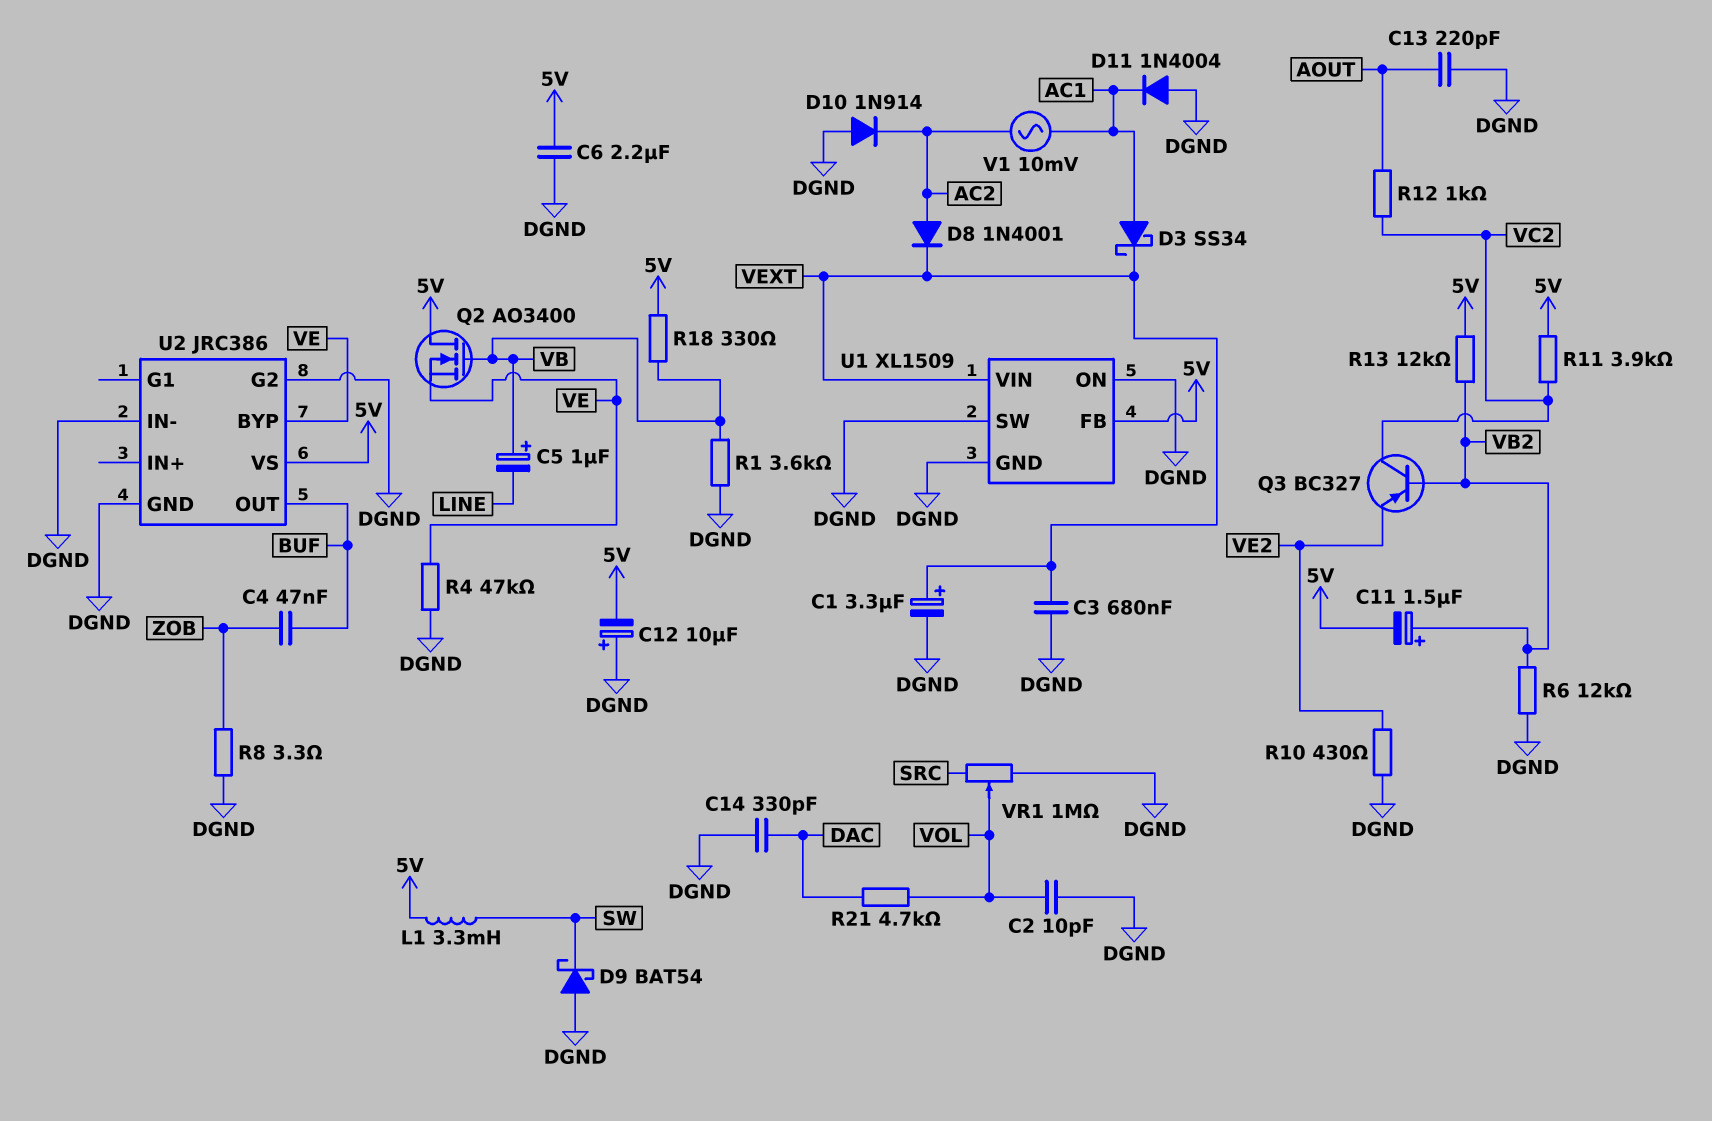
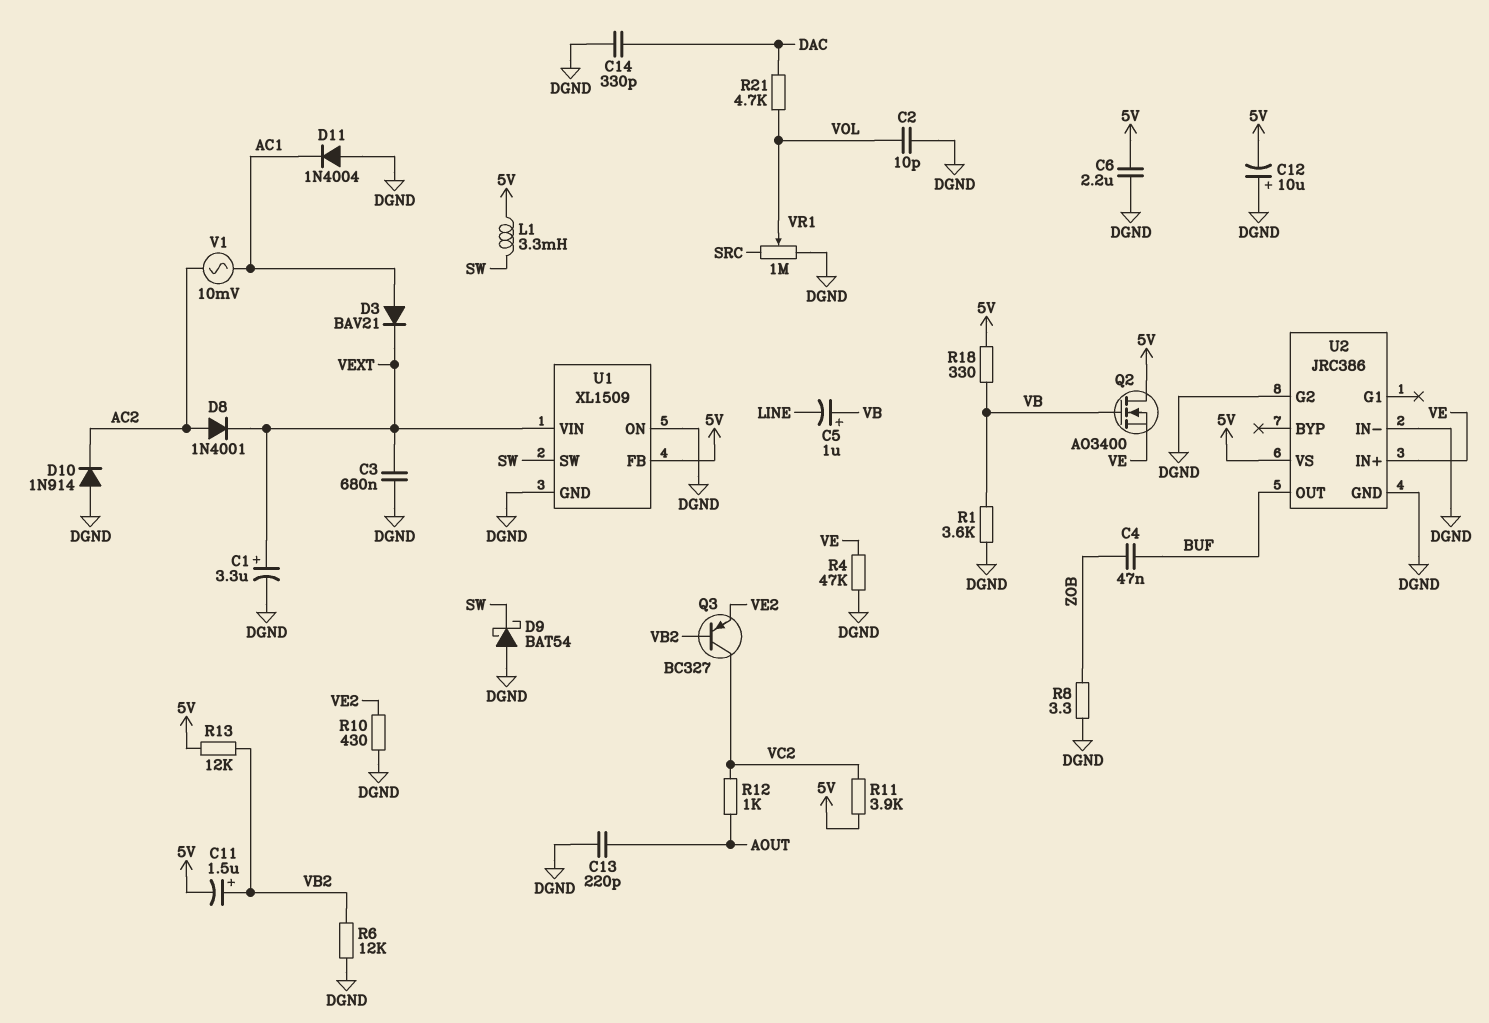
D3: schottky SS34 (A AC1, K VEXT) -> diode BAV21 (A AC1, K VEXT)
U1 pin SW: DGND -> SW
U2 pin BYP: VE -> none
U2 pin IN+: none -> VE

